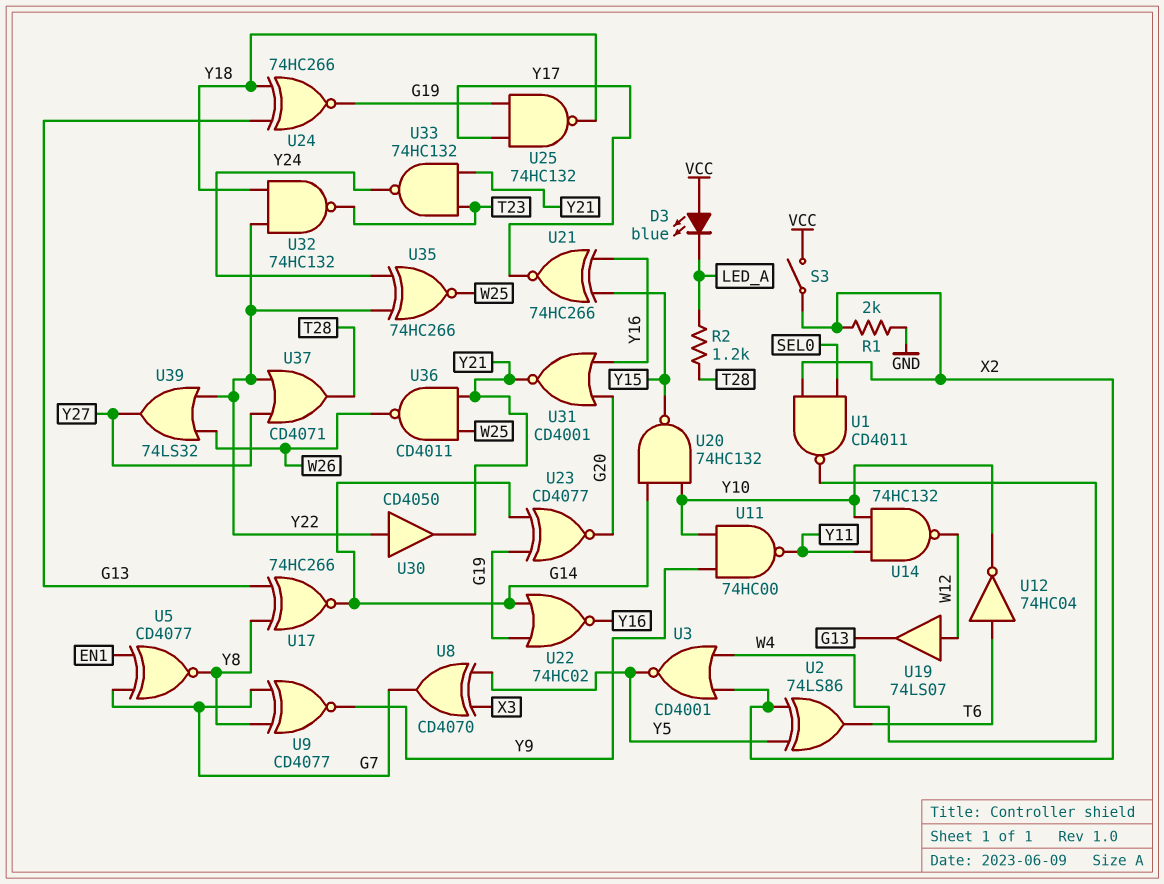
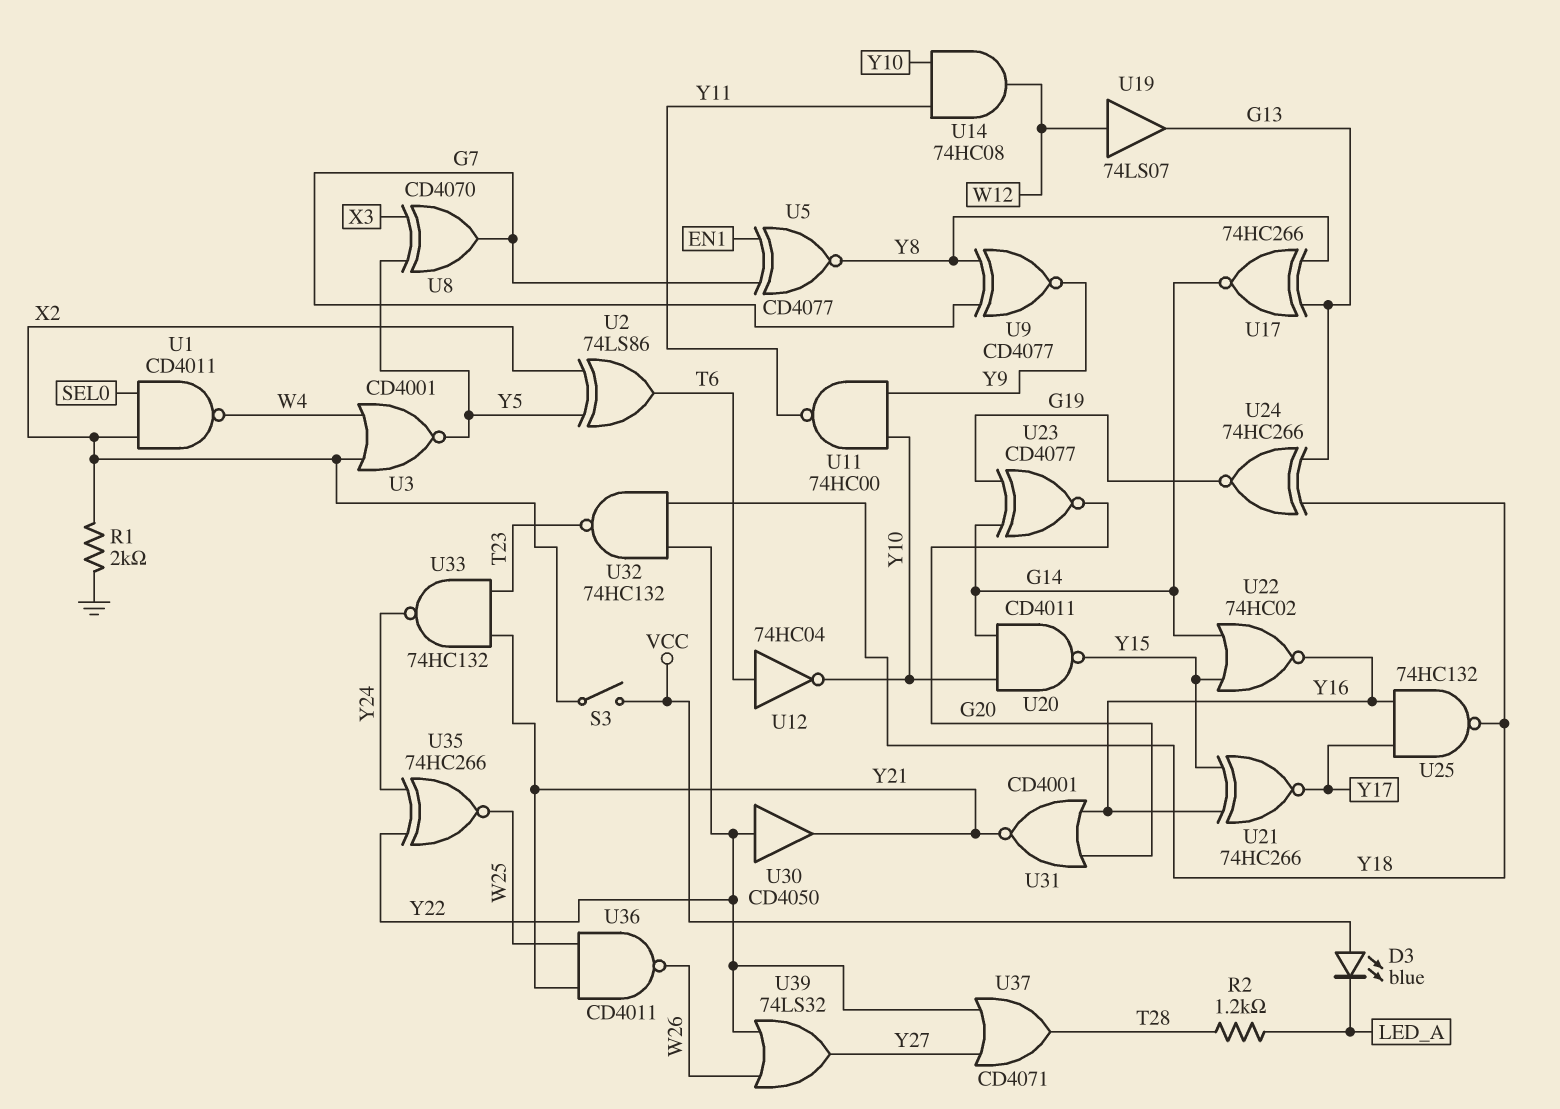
U14: NAND 74HC132 (in Y10, in Y11, out W12) -> AND 74HC08 (in Y10, in Y11, out W12)
U20: NAND 74HC132 (in G14, in Y10, out Y15) -> NAND CD4011 (in G14, in Y10, out Y15)
U22: NOR 74HC02 (in G14, in G19, out Y16) -> NOR 74HC02 (in G14, in Y15, out Y16)
U25: NAND 74HC132 (in G19, in Y17, out Y18) -> NAND 74HC132 (in Y16, in Y17, out Y18)

